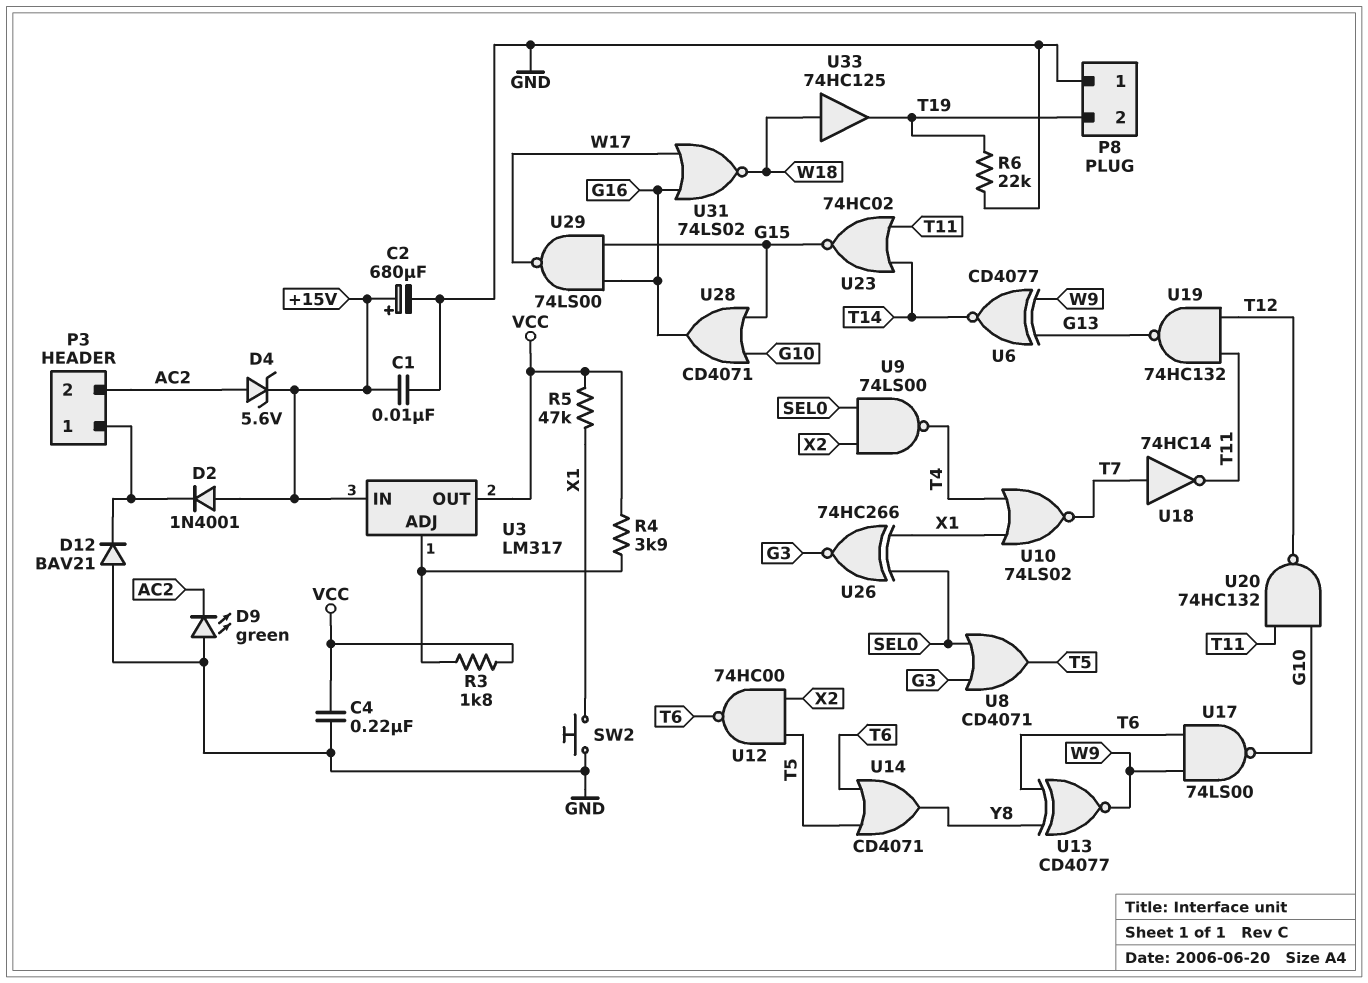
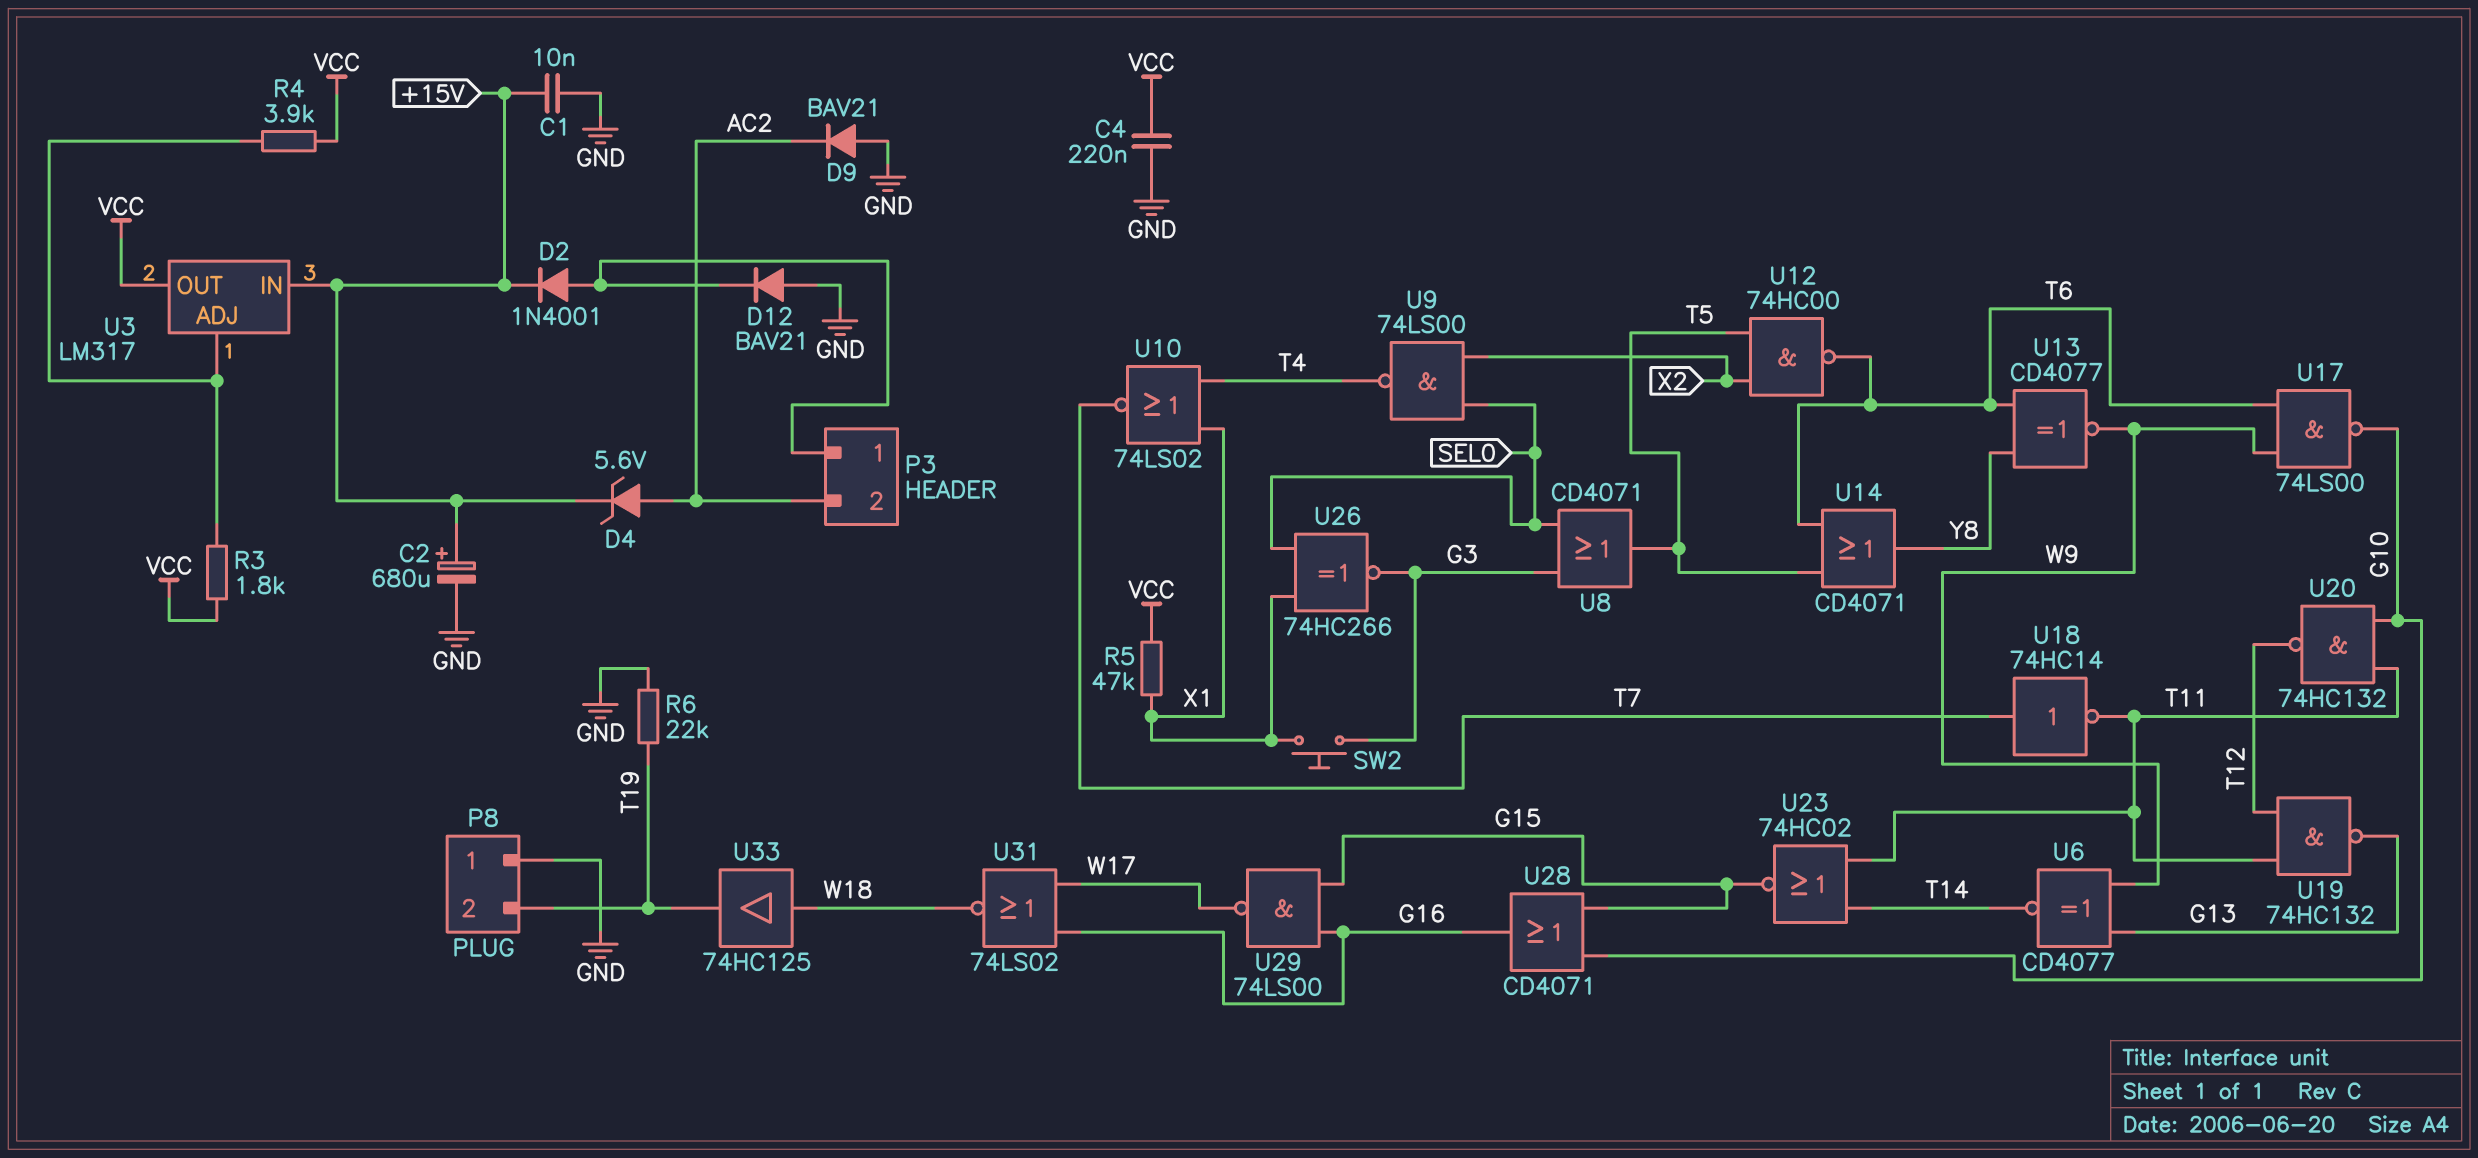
D2: diode 1N4001 (A +15V, K P3/1) -> diode 1N4001 (A P3/1, K +15V)
D9: LED green (A GND, K AC2) -> diode BAV21 (A GND, K AC2)
SW2: button (GND, X1) -> button (G3, X1)

